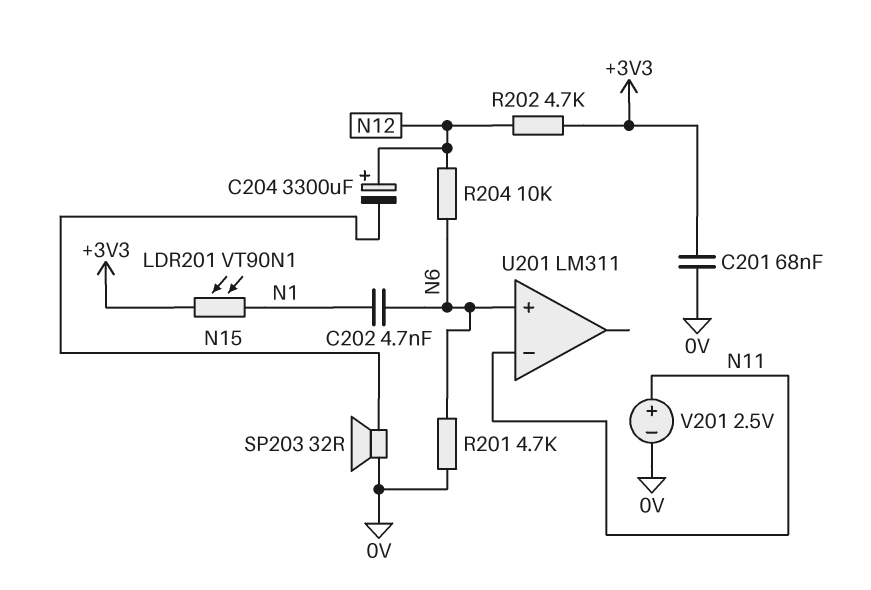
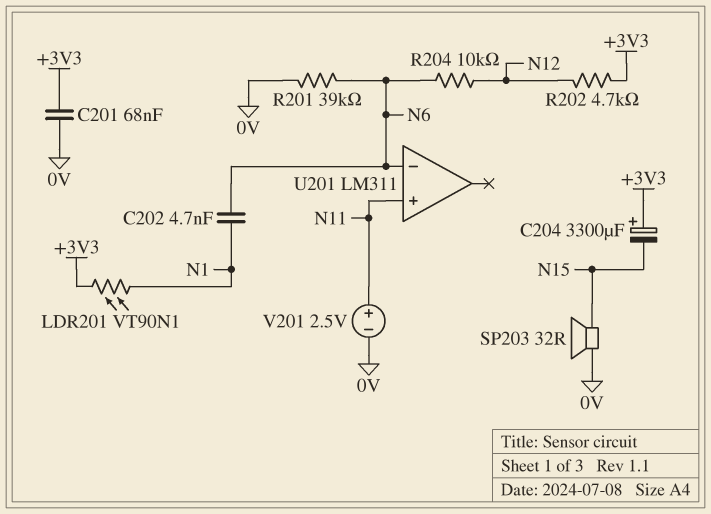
C204: 3300uF (plus N12, minus N15) -> 3300uF (plus +3V3, minus N15)
R201: 4.7k (0V, N6) -> 39k (0V, N6)
U201 pin in+: N6 -> N11
U201 pin in-: N11 -> N6

